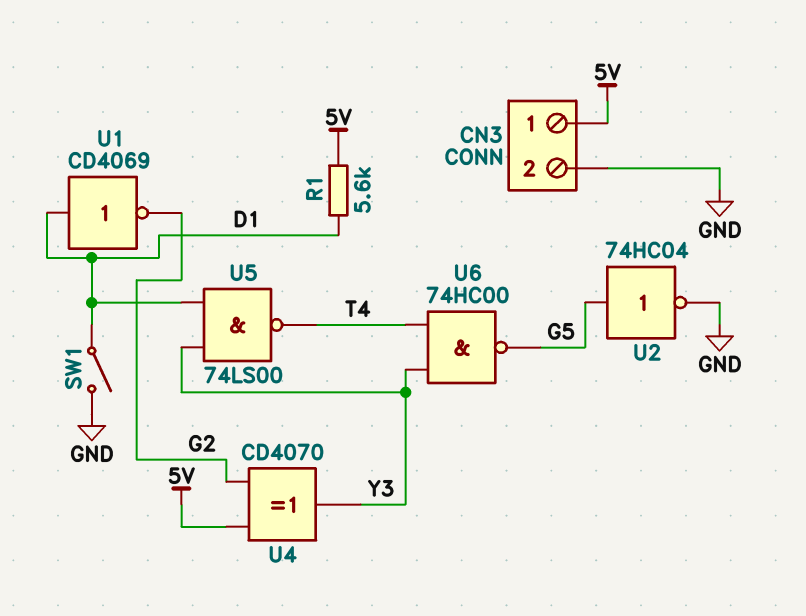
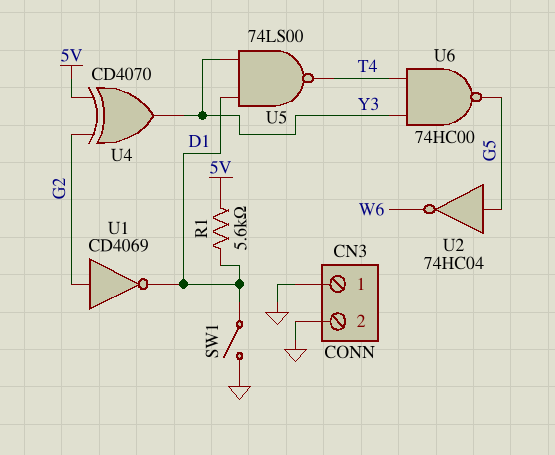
CN3 pin 1: 5V -> GND
U1: NOT CD4069 (in D1, out G2) -> NOT CD4069 (in G2, out D1)
U2: NOT 74HC04 (in G5, out GND) -> NOT 74HC04 (in G5, out W6)

